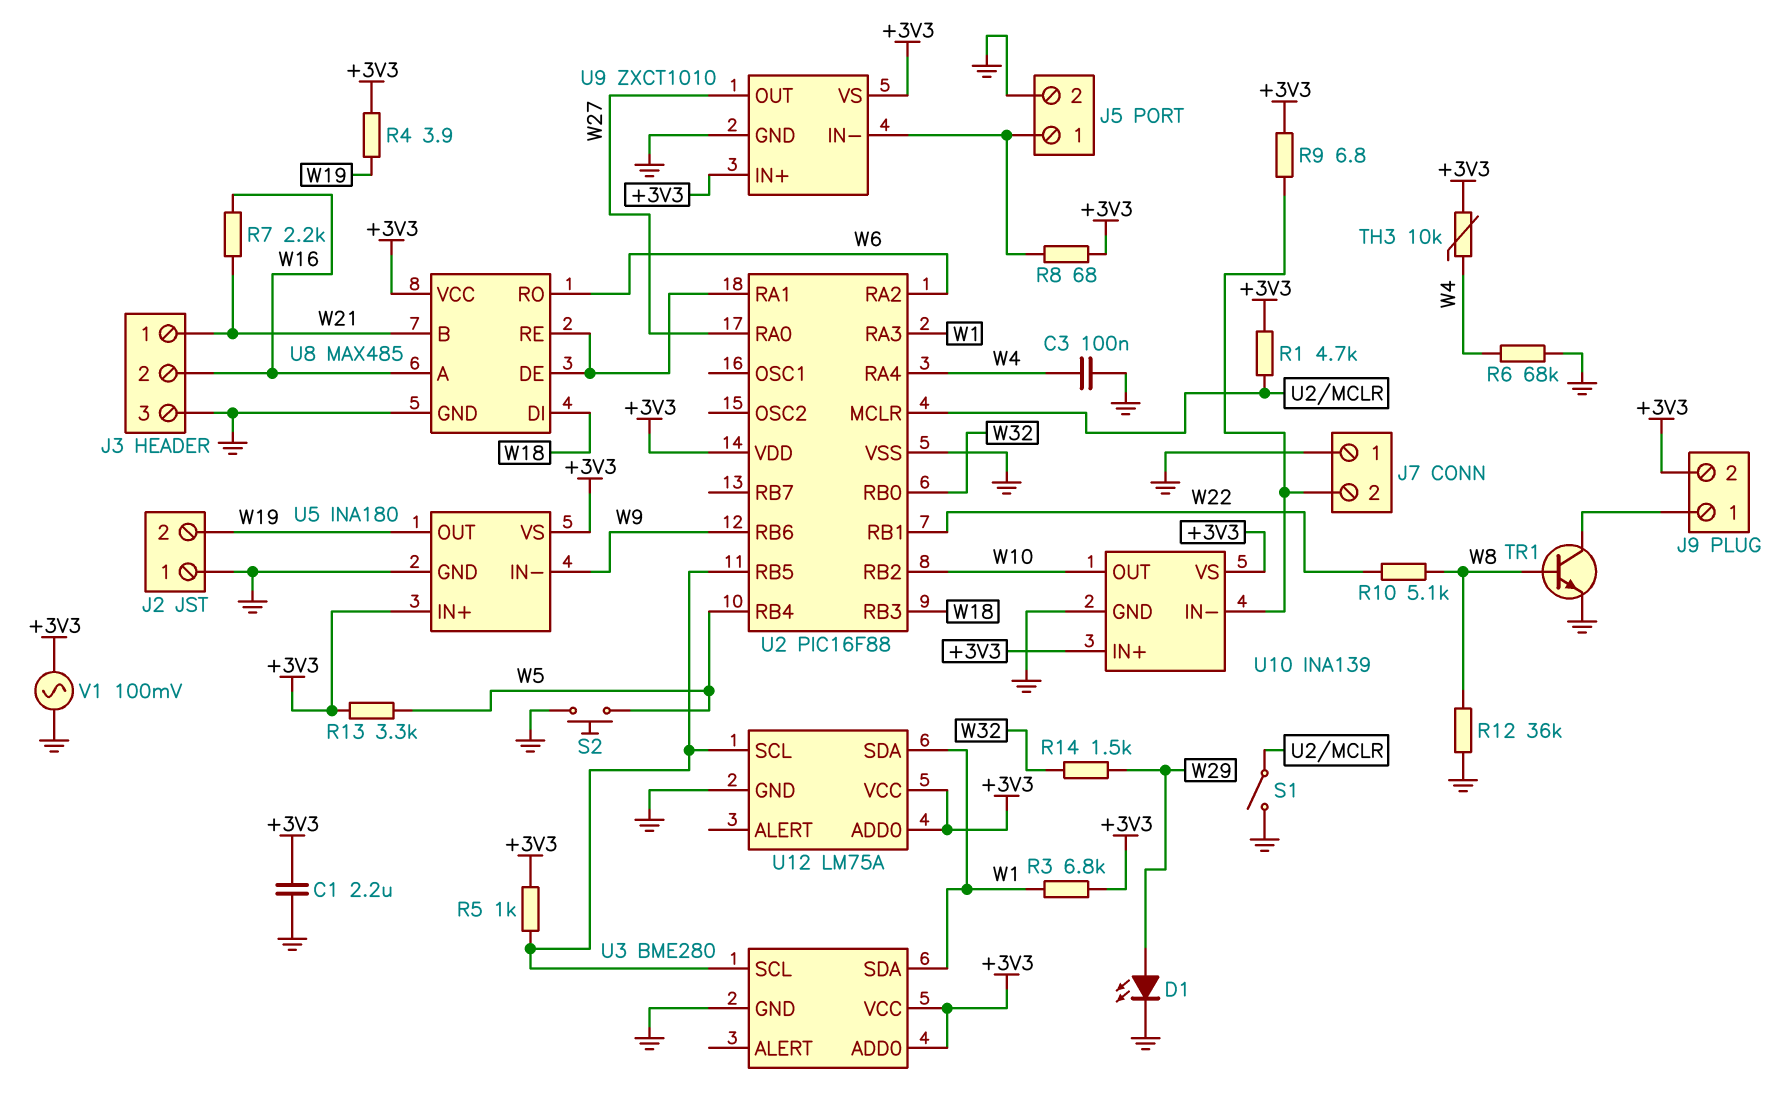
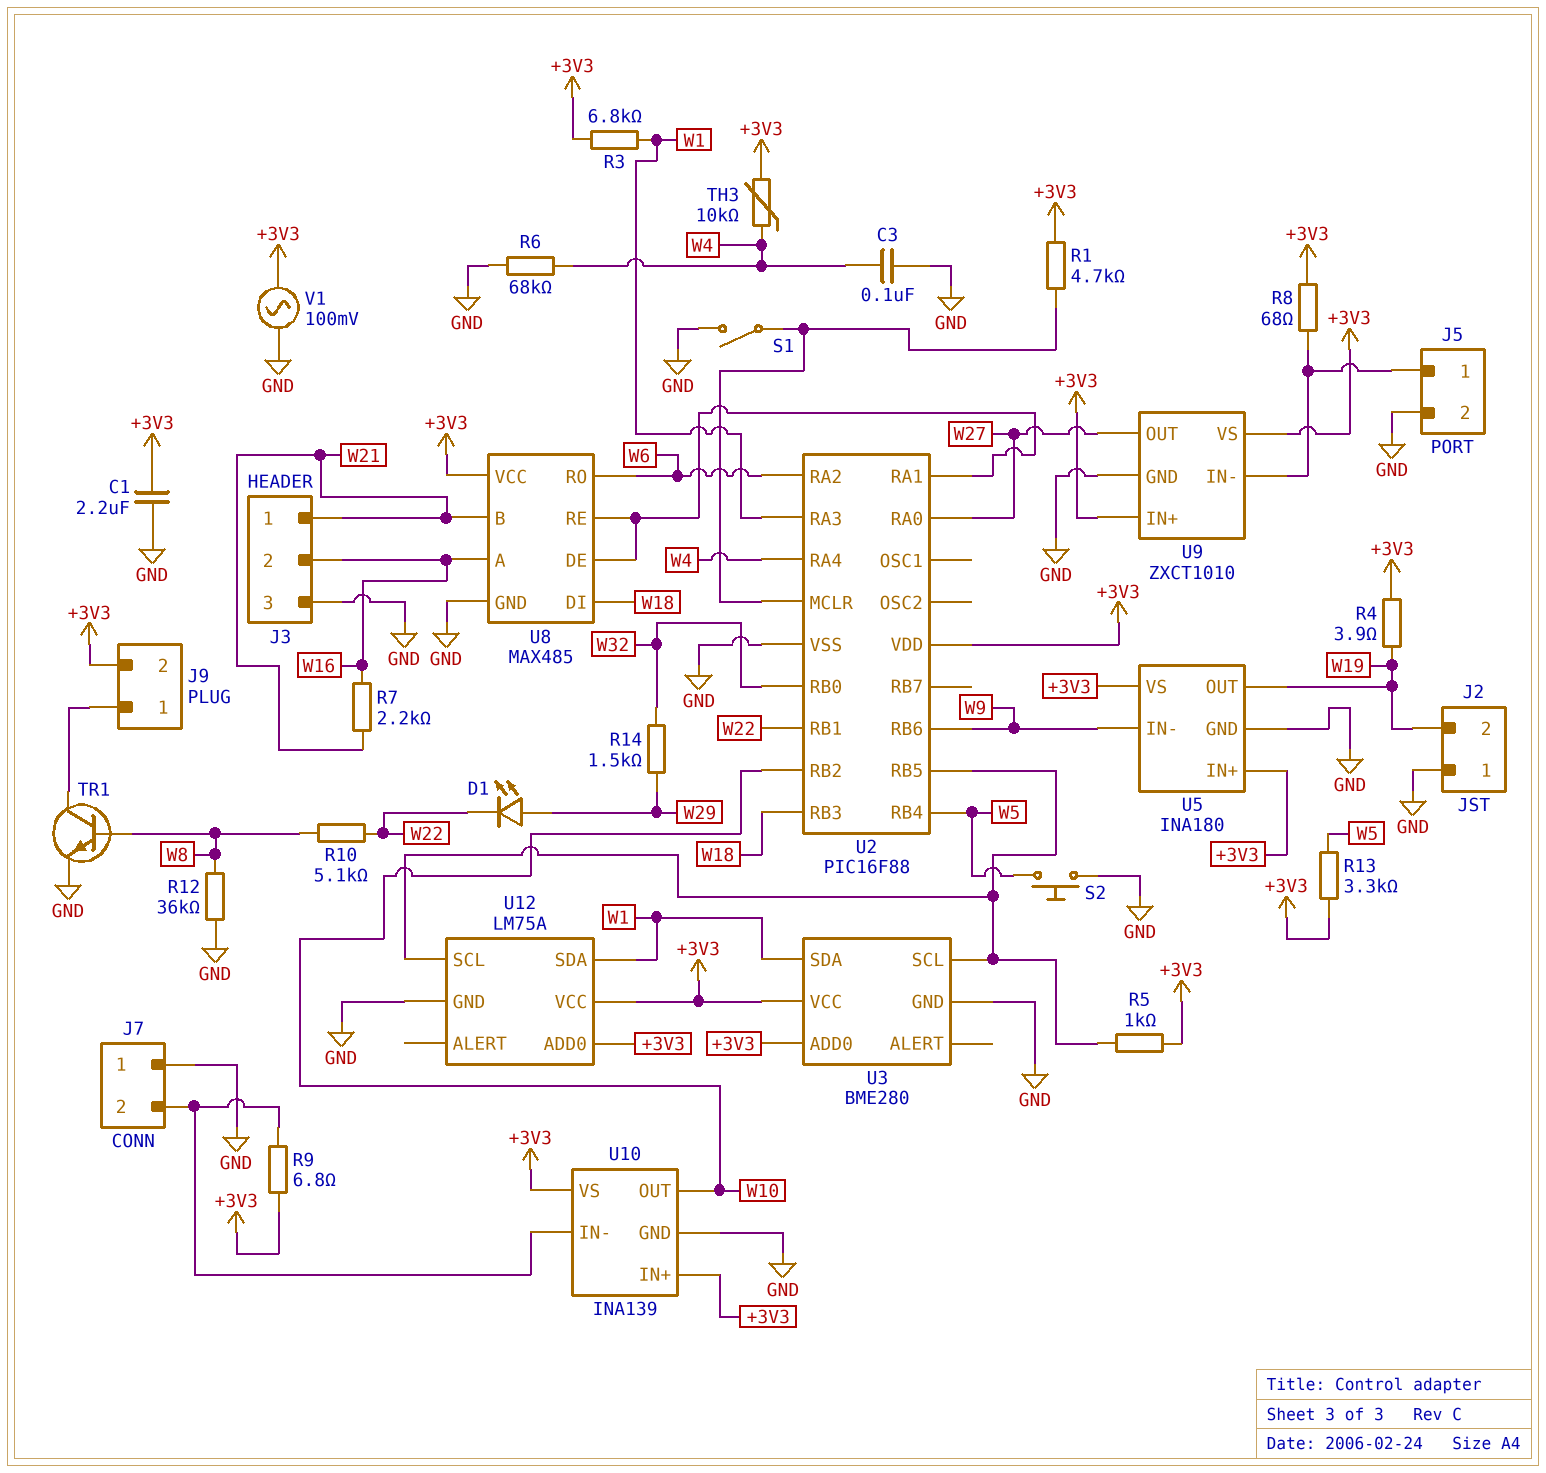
D1: LED (A W29, K GND) -> LED (A W29, K W22)

